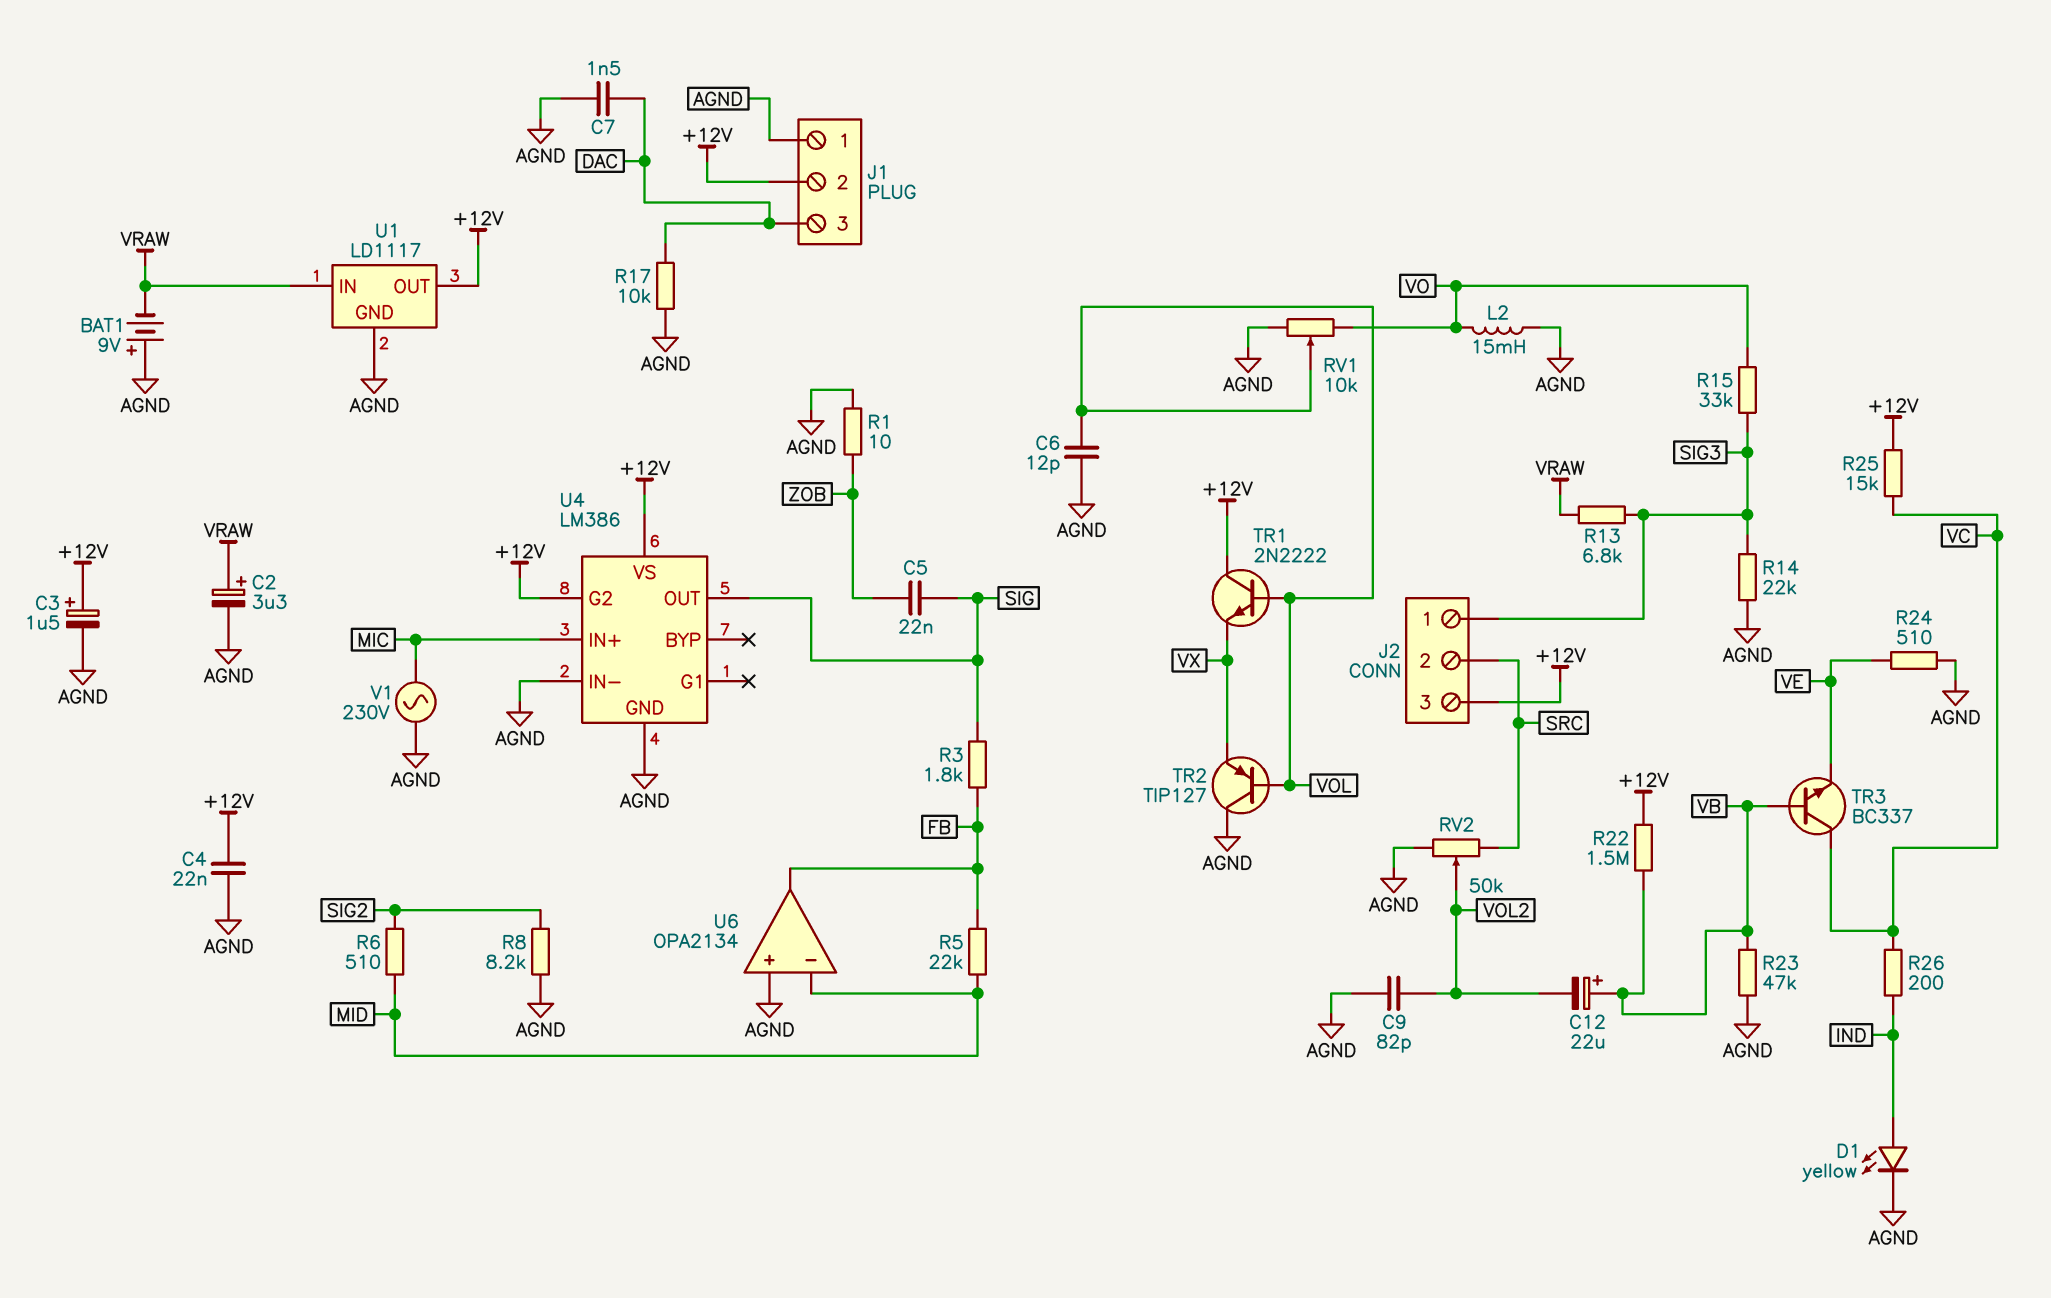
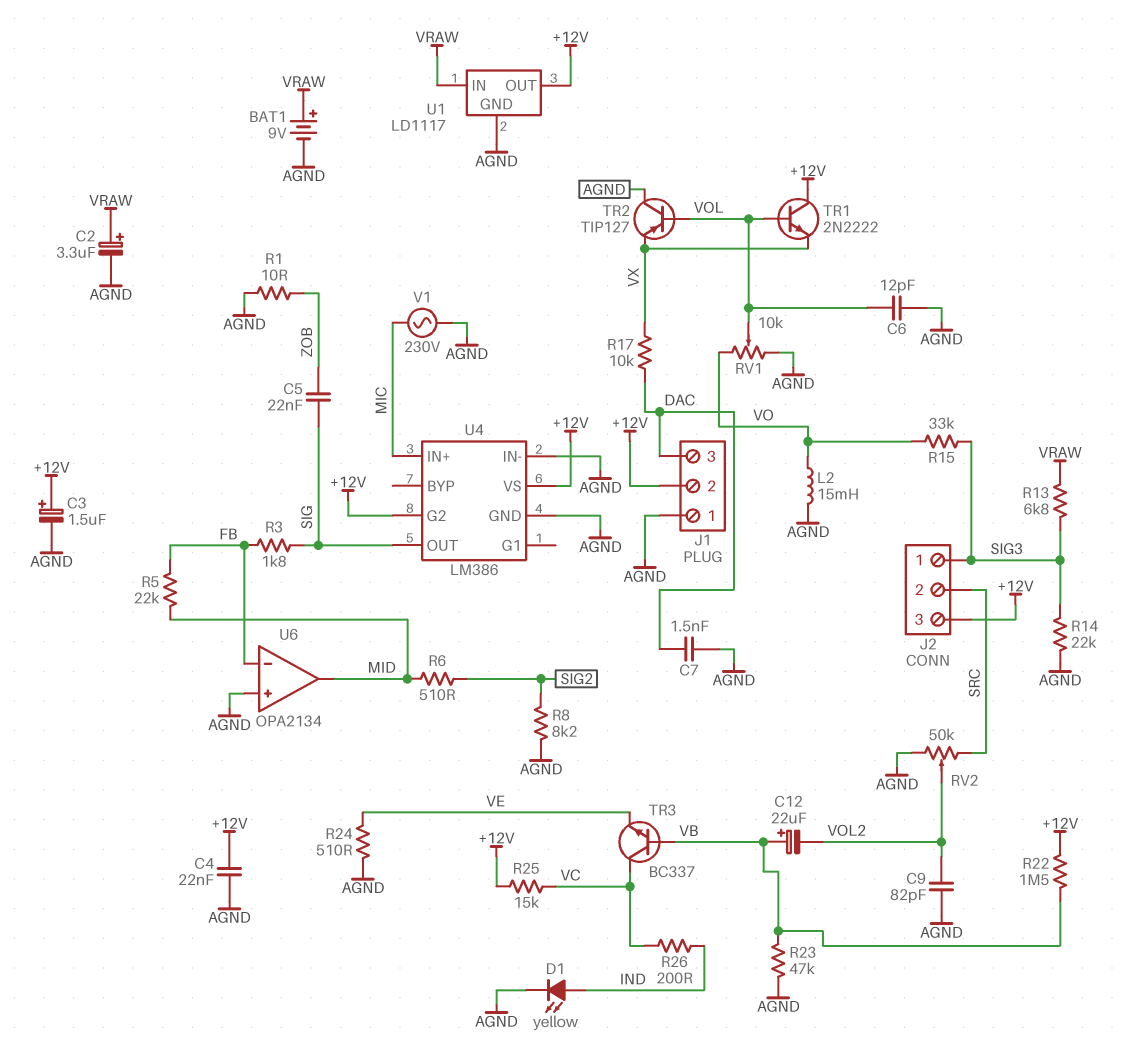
BAT1: 9V (plus AGND, minus VRAW) -> 9V (plus VRAW, minus AGND)
R17: 10k (AGND, DAC) -> 10k (DAC, VX)
U6 pin in-: MID -> FB
U6 pin out: FB -> MID

